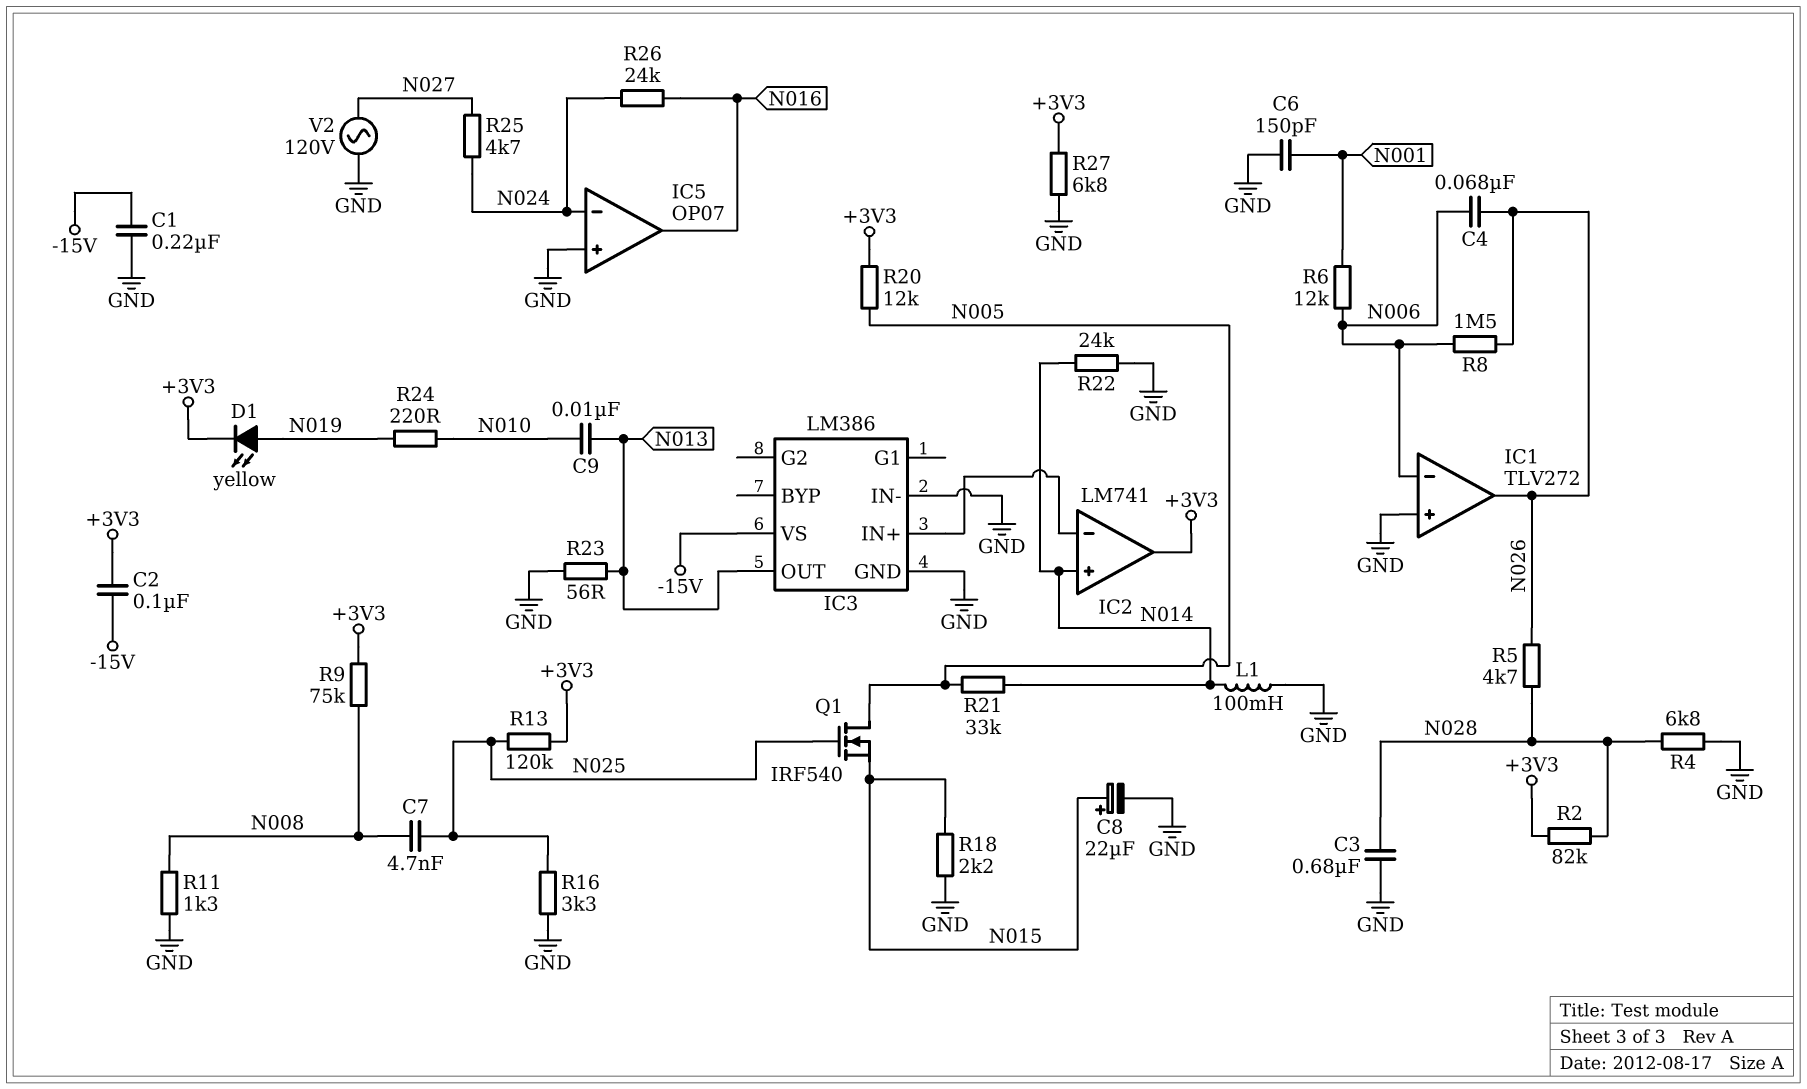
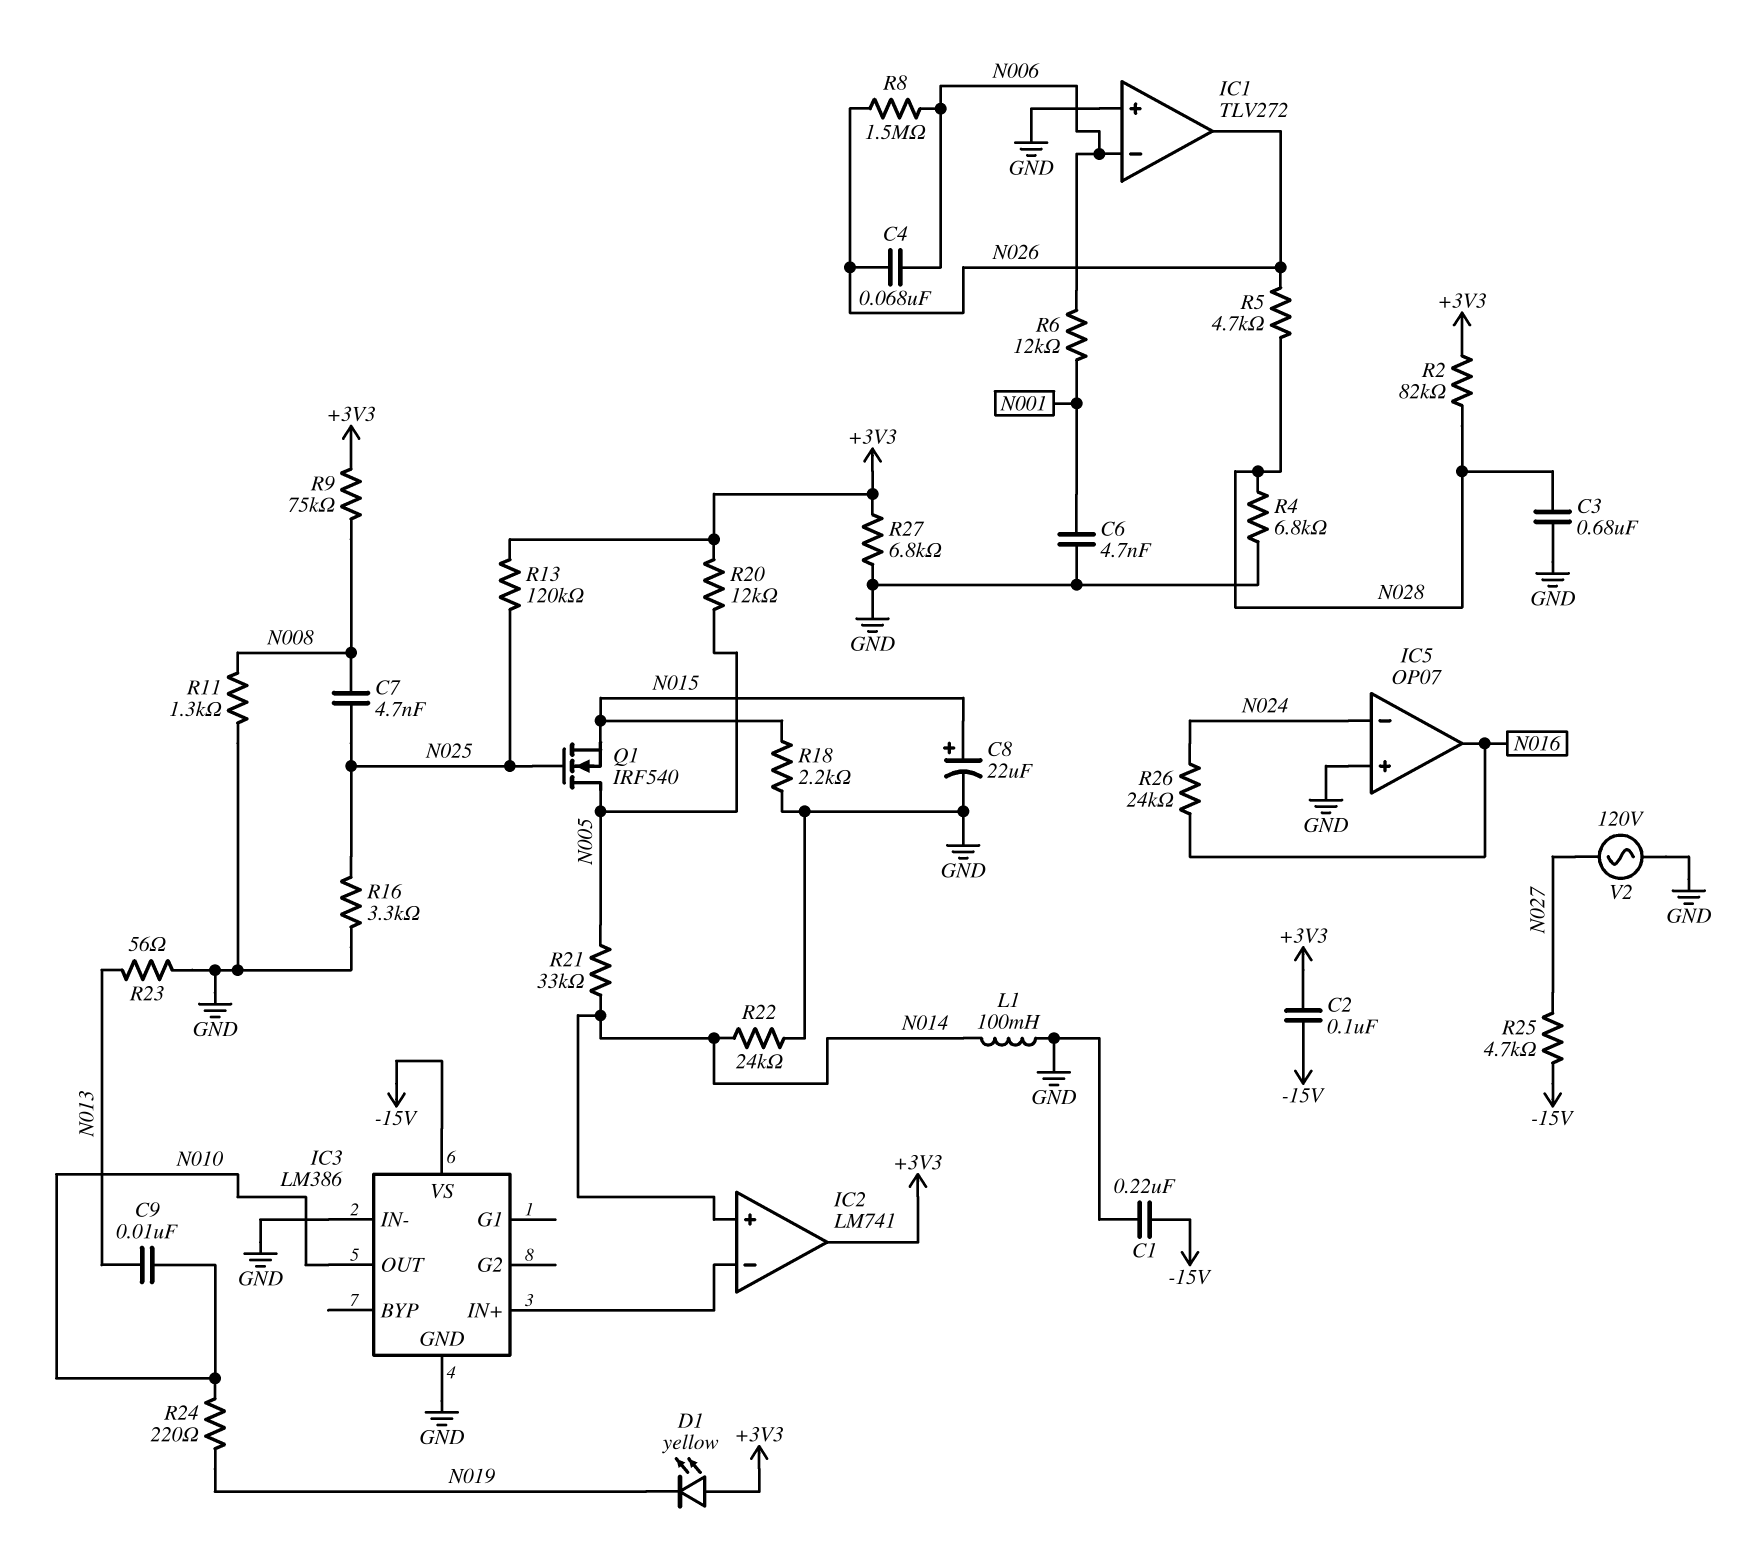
C6: 150pF (GND, N001) -> 4.7nF (GND, N001)
D1: LED yellow (A N019, K +3V3) -> LED yellow (A +3V3, K N019)
IC3 pin OUT: N013 -> N010
R25: 4.7k (N024, N027) -> 4.7k (-15V, N027)

